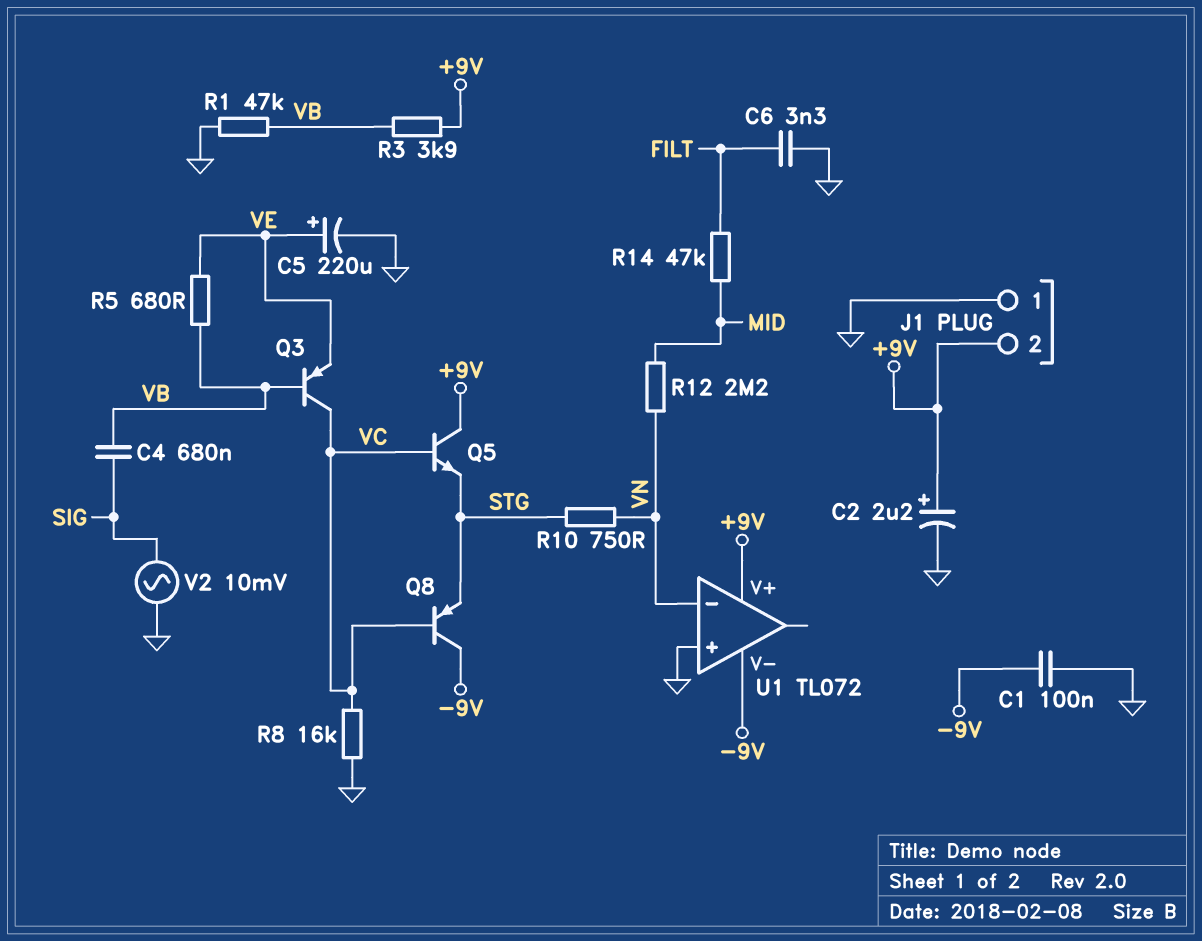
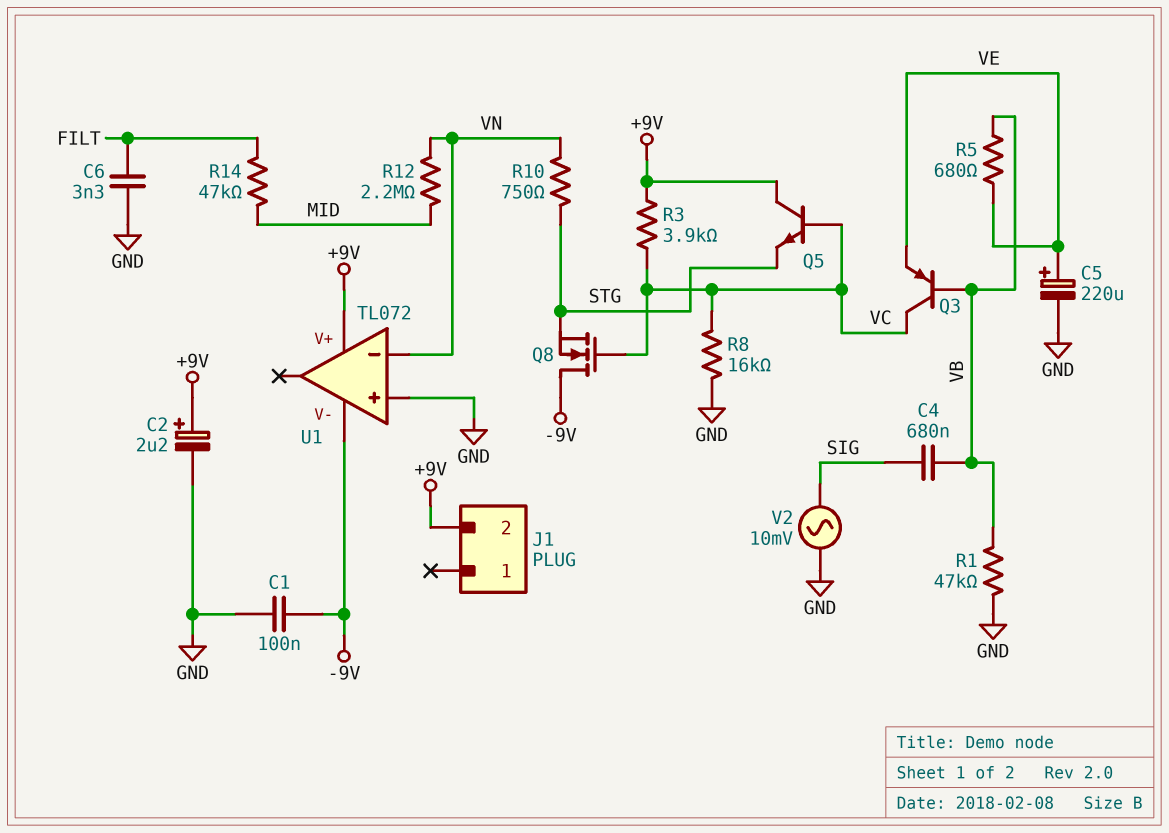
J1 pin 1: GND -> none
Q8: PNP (B VC, C -9V, E STG) -> NMOS (G VC, D -9V, S STG)
R3: 3.9k (+9V, VB) -> 3.9k (+9V, VC)

